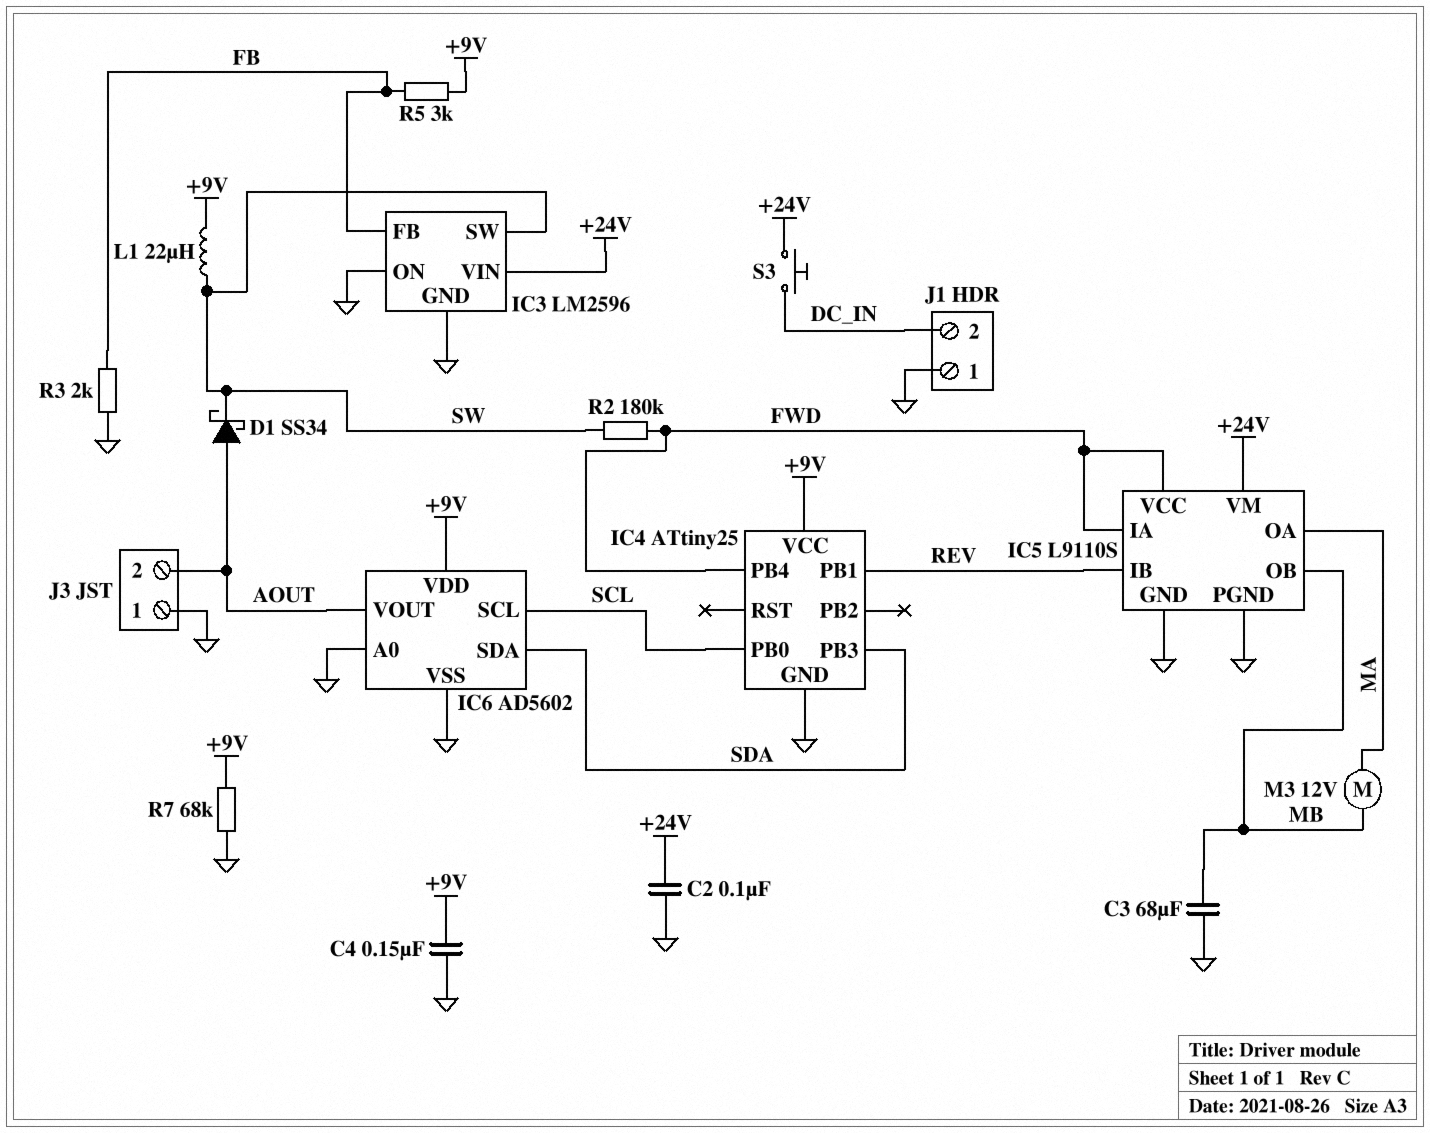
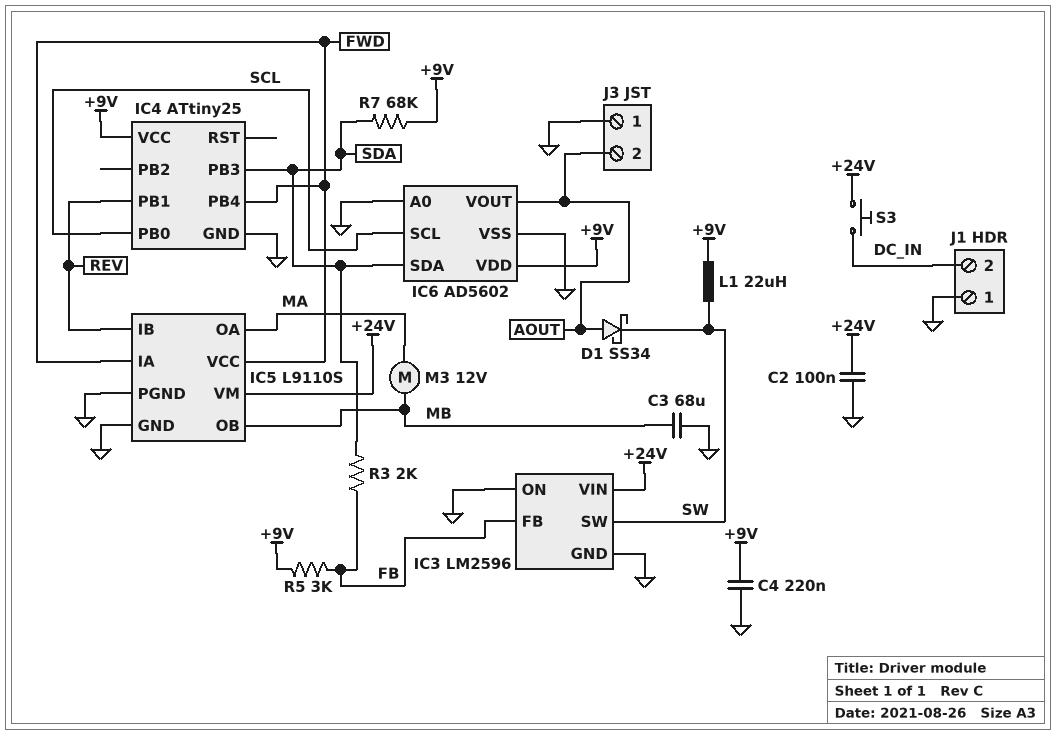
C4: 150nF (+9V, GND) -> 220nF (+9V, GND)
R2: 180k (FWD, SW) -> none
R3: 2k (FB, GND) -> 2k (FB, SDA)
R7: 68k (+9V, GND) -> 68k (+9V, SDA)

